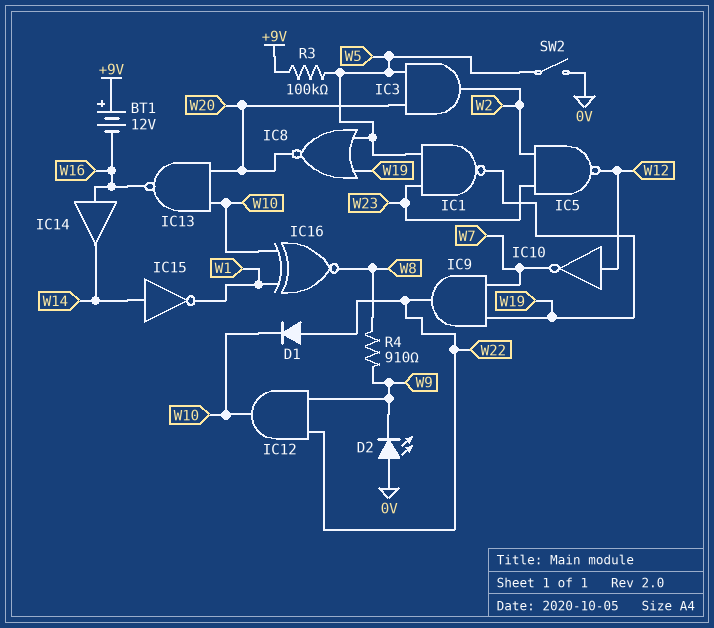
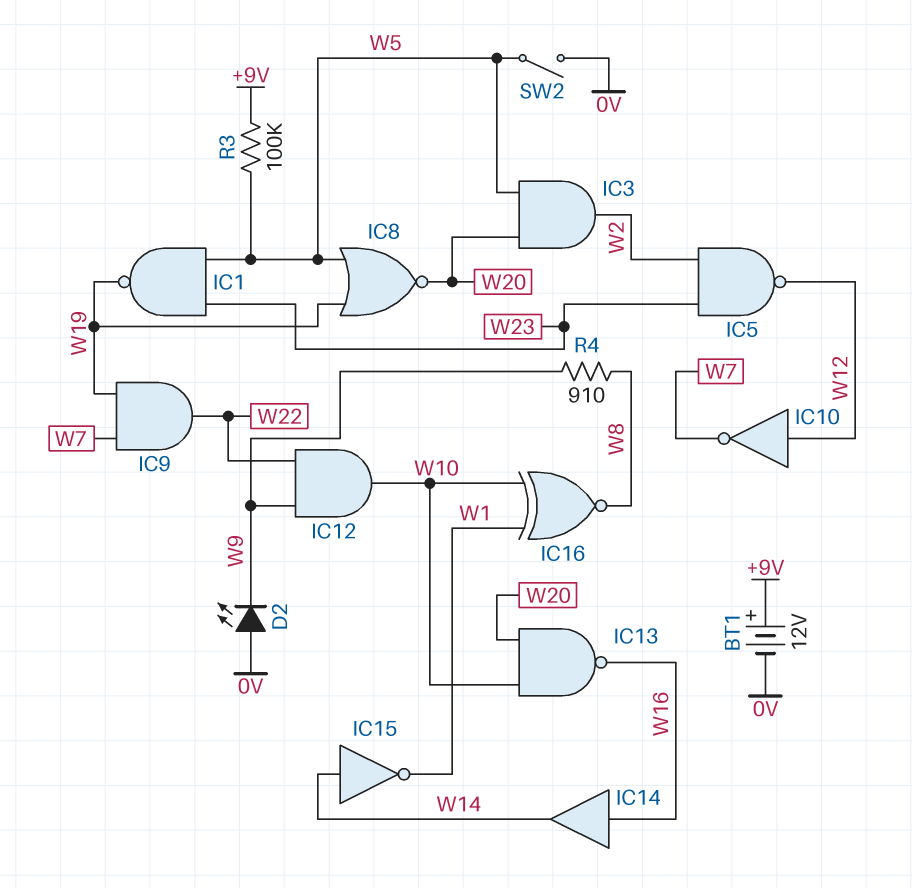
BT1: 12V (plus +9V, minus W16) -> 12V (plus +9V, minus 0V)
D1: diode (A W22, K W10) -> none

